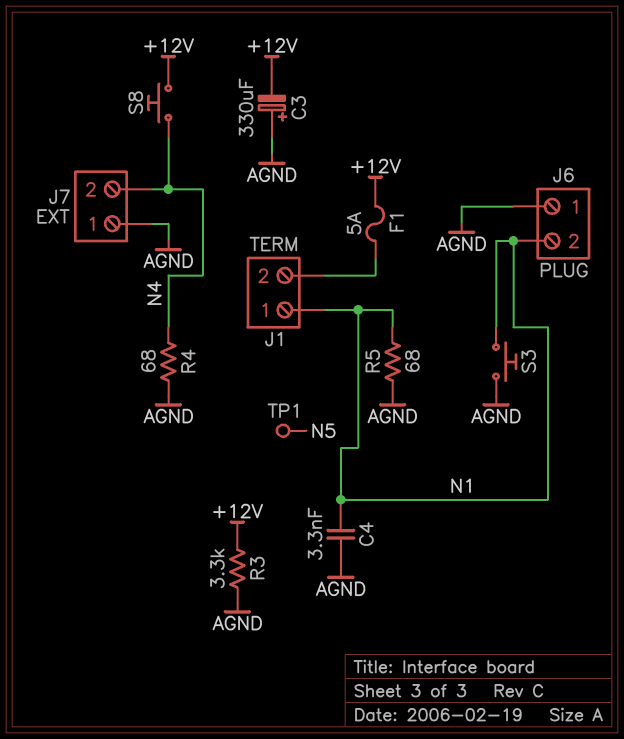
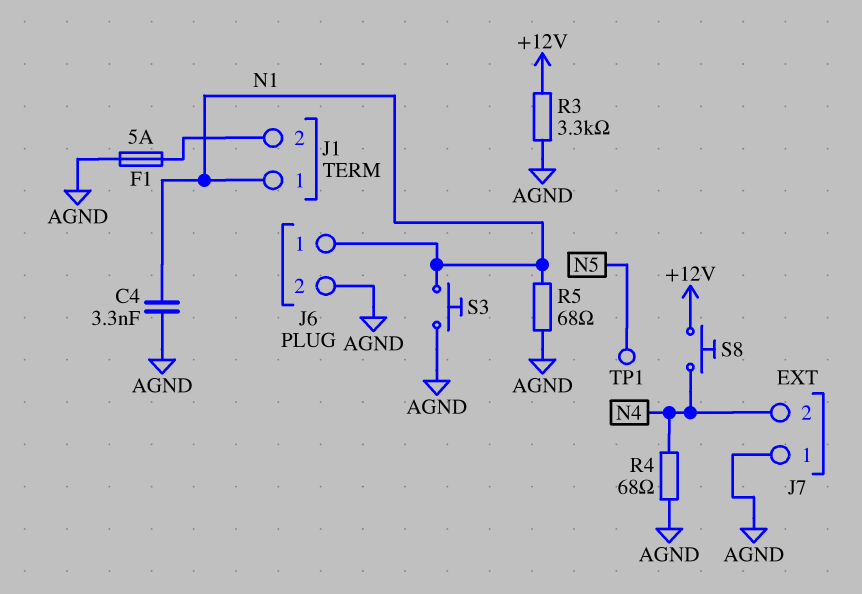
C3: 330uF (plus AGND, minus +12V) -> none
F1: 5A (+12V, J1/2) -> 5A (AGND, J1/2)
J6 pin 1: AGND -> N1
J6 pin 2: N1 -> AGND

